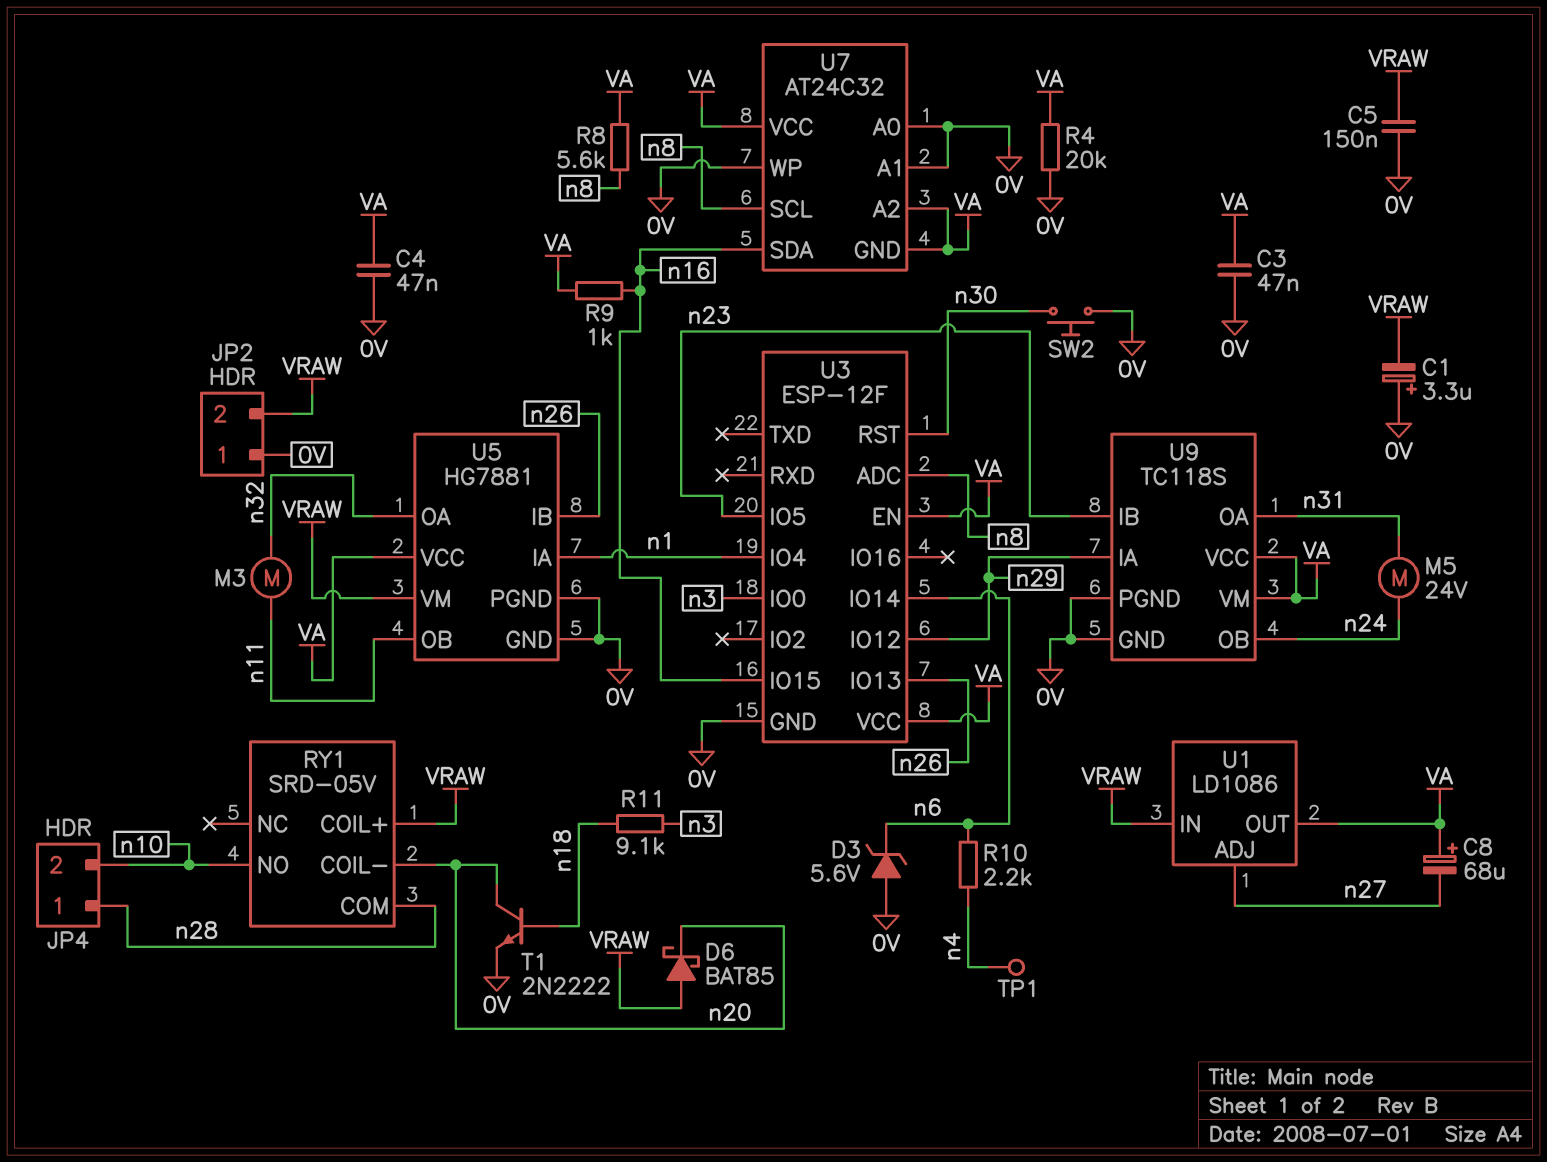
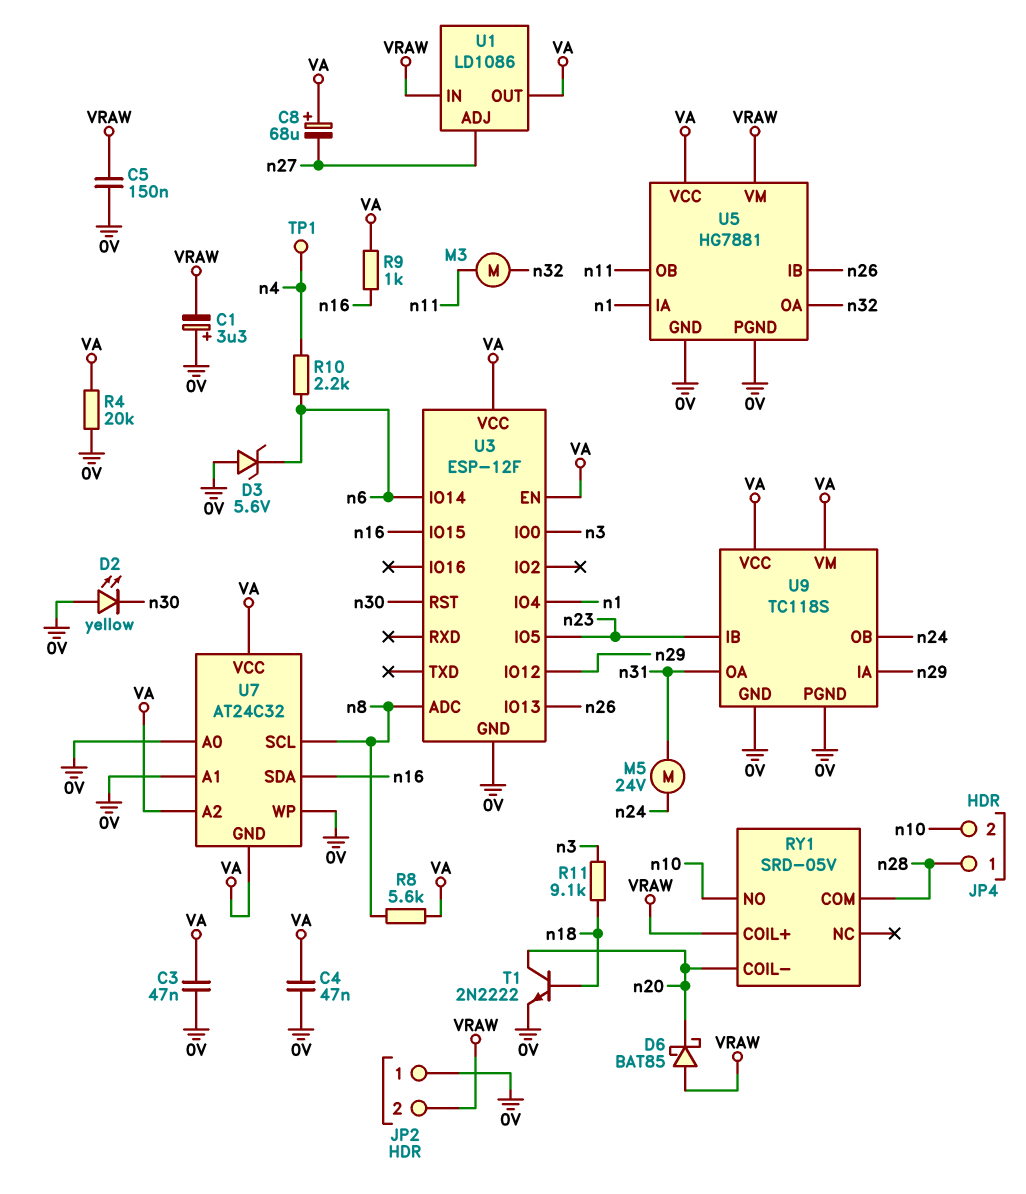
D2: none -> LED yellow (A 0V, K n30)
SW2: button (0V, n30) -> none

